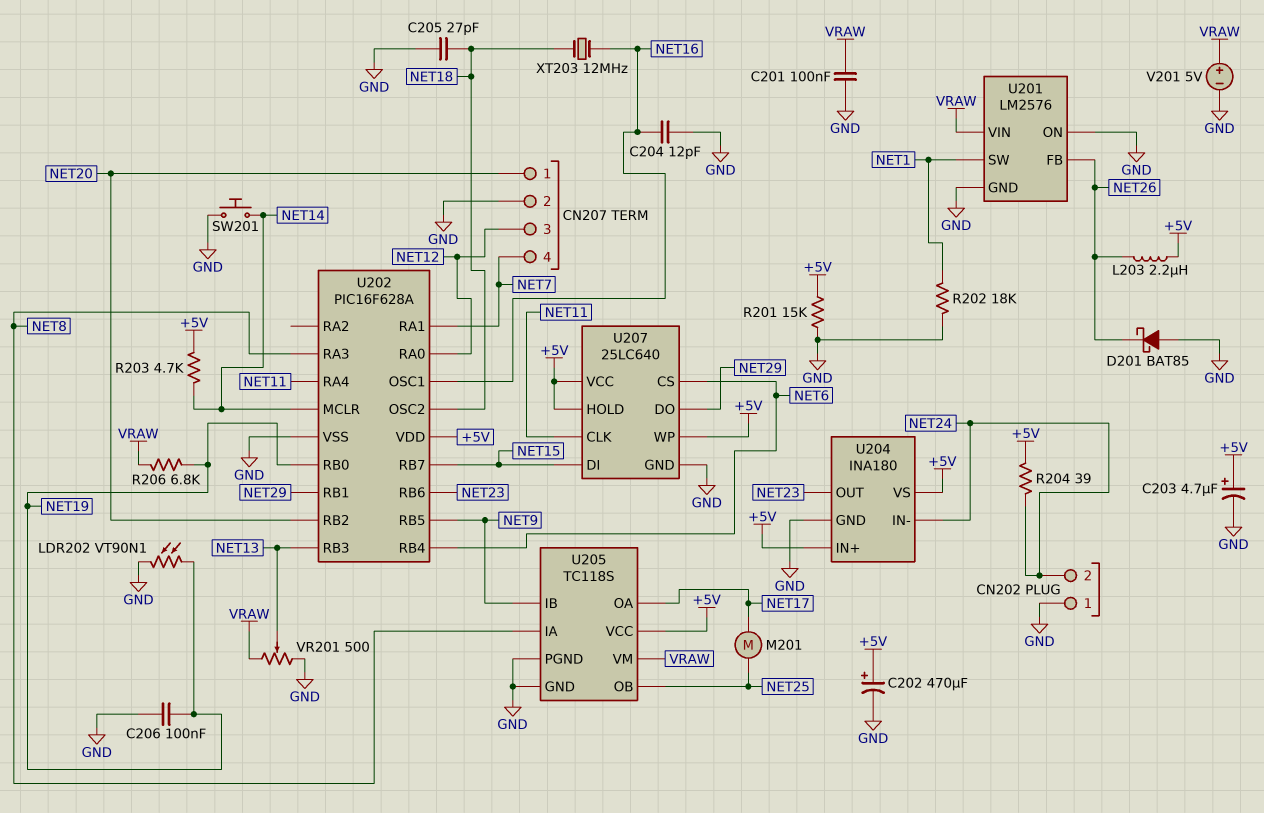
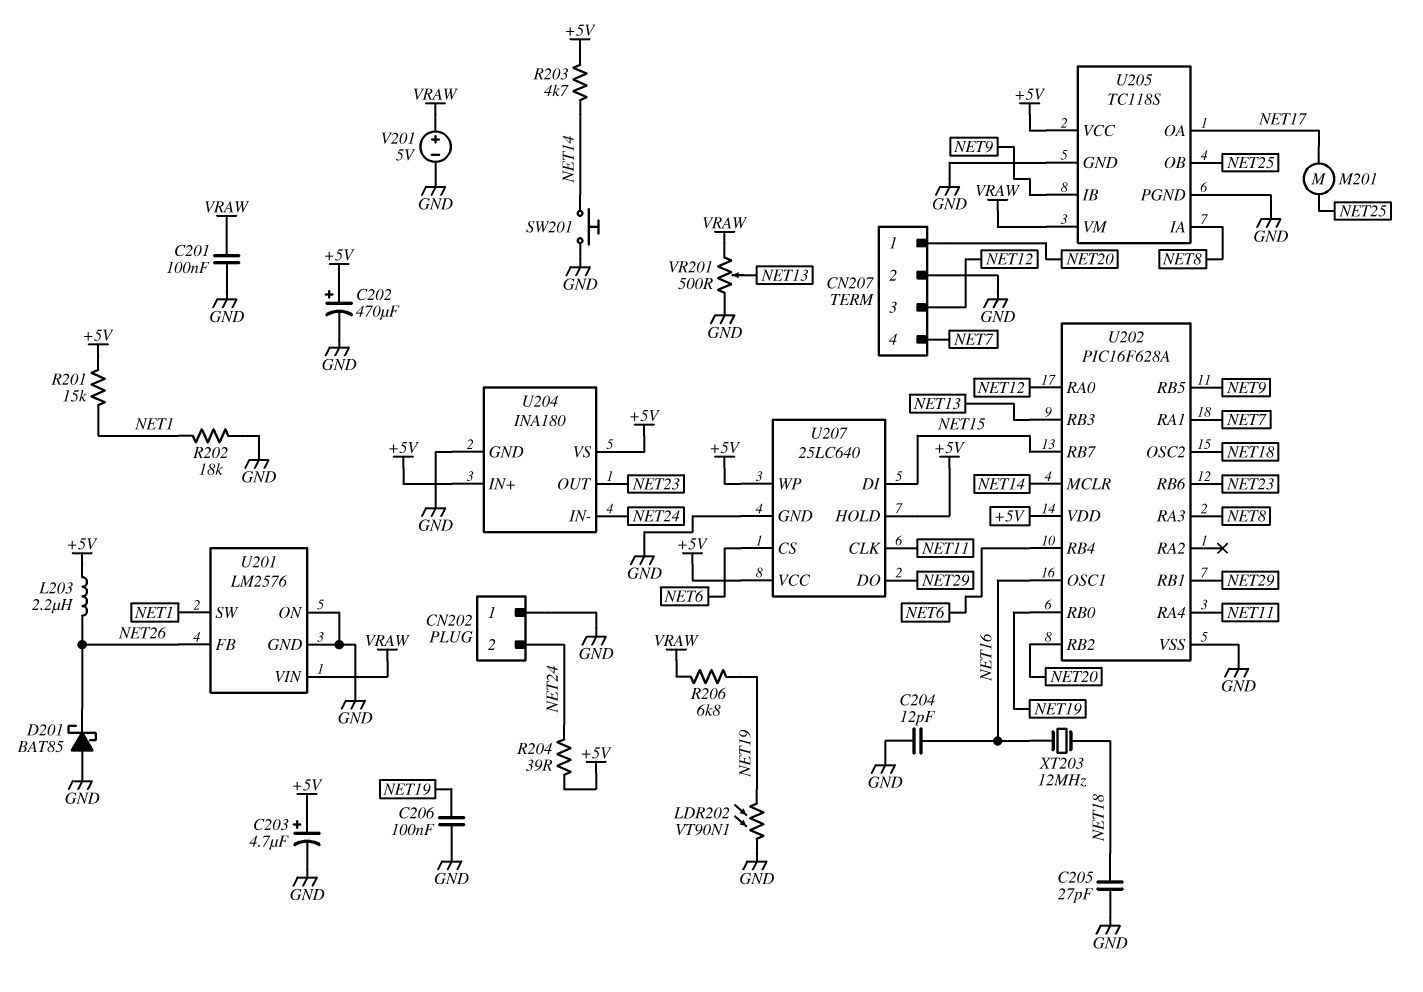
R201: 15k (+5V, GND) -> 15k (+5V, NET1)

